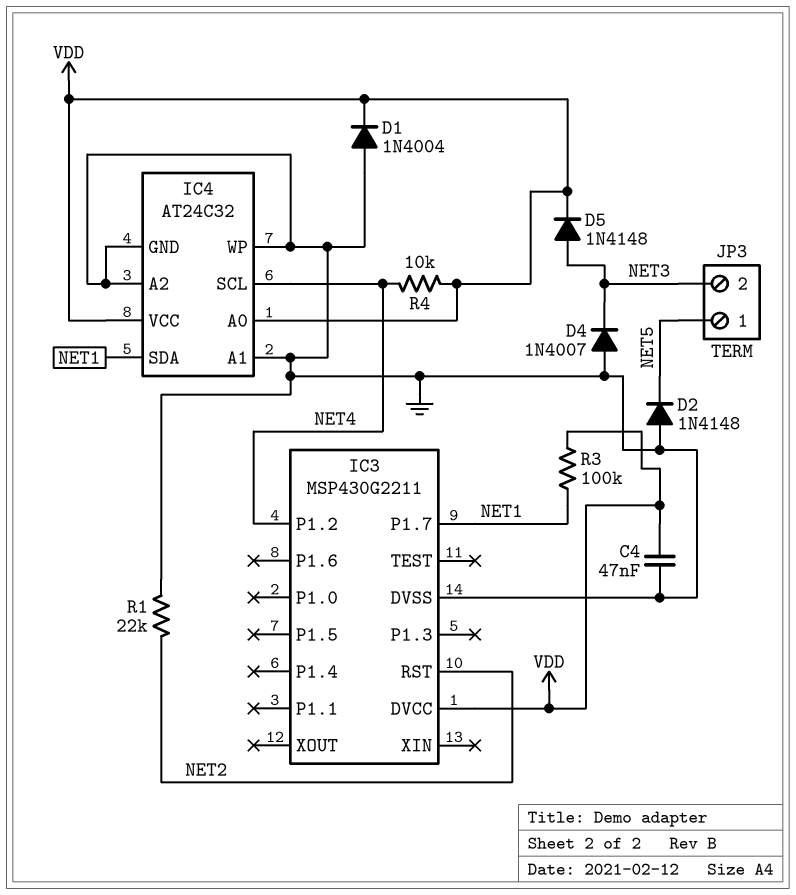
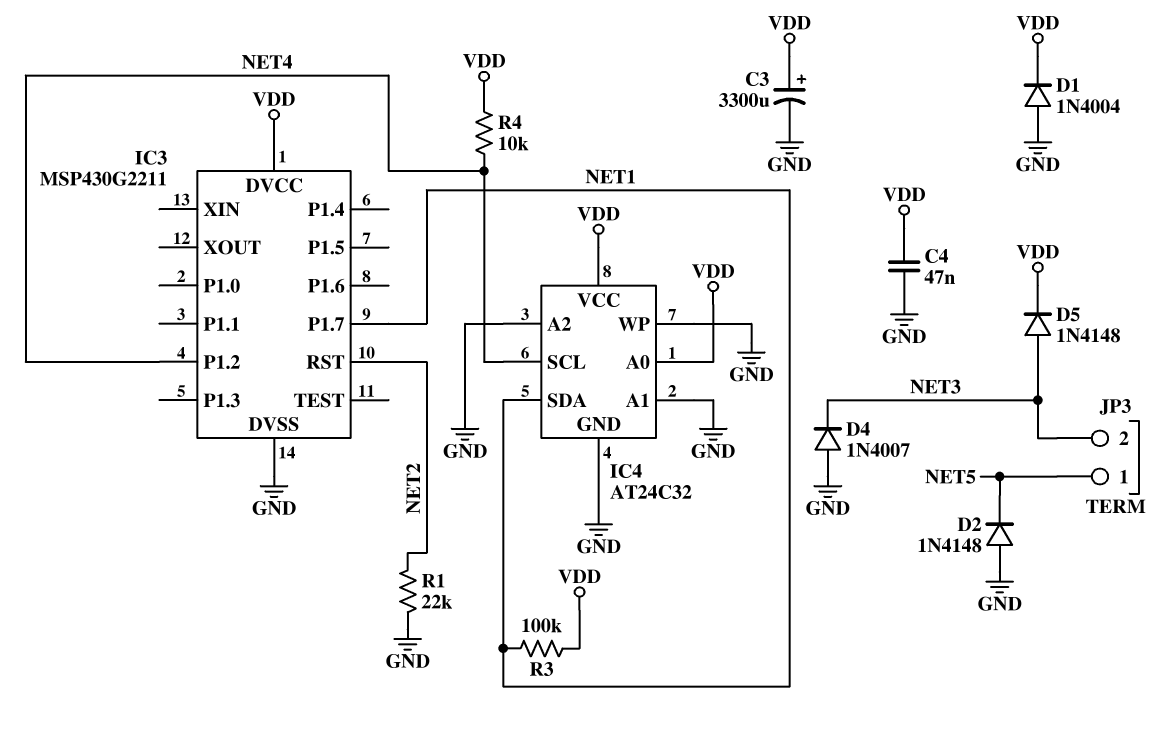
C3: none -> 3300uF (plus VDD, minus GND)

